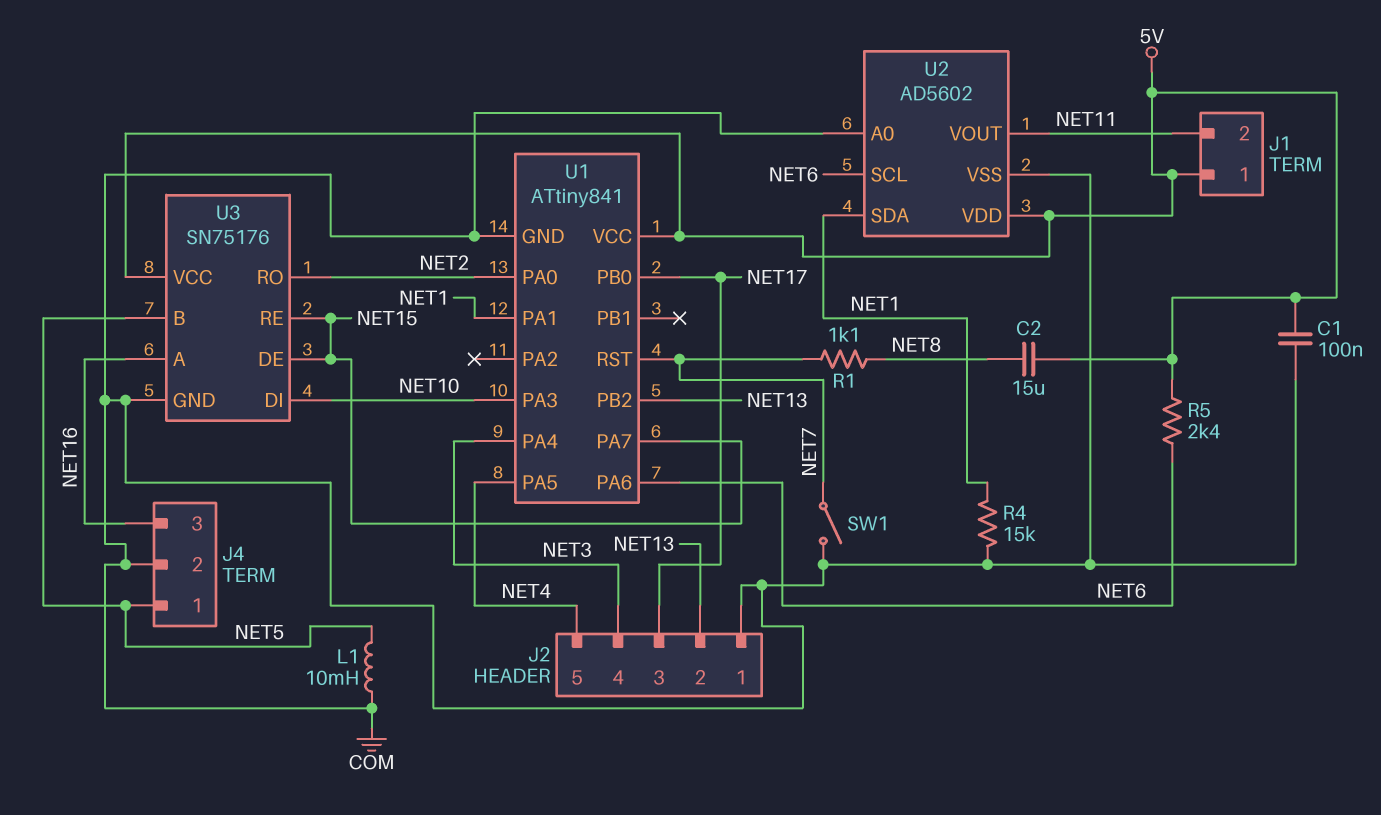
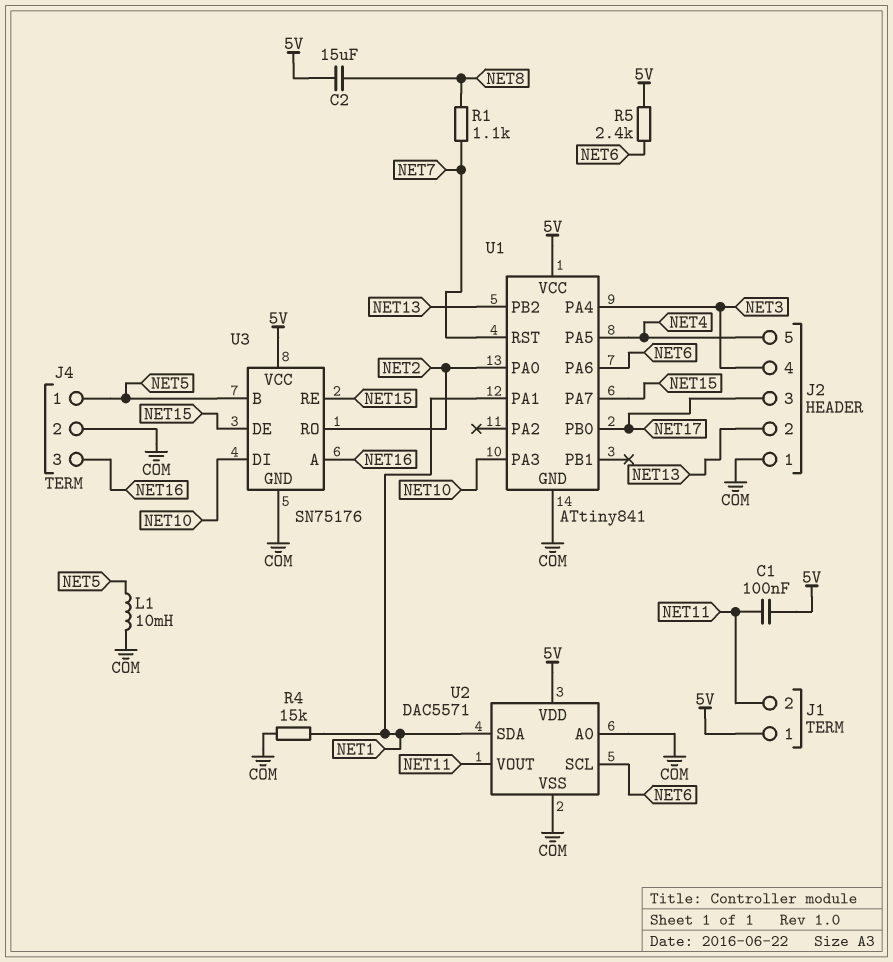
C1: 100nF (5V, COM) -> 100nF (5V, NET11)
SW1: switch (COM, NET7) -> none
U2: AD5602 -> DAC5571

